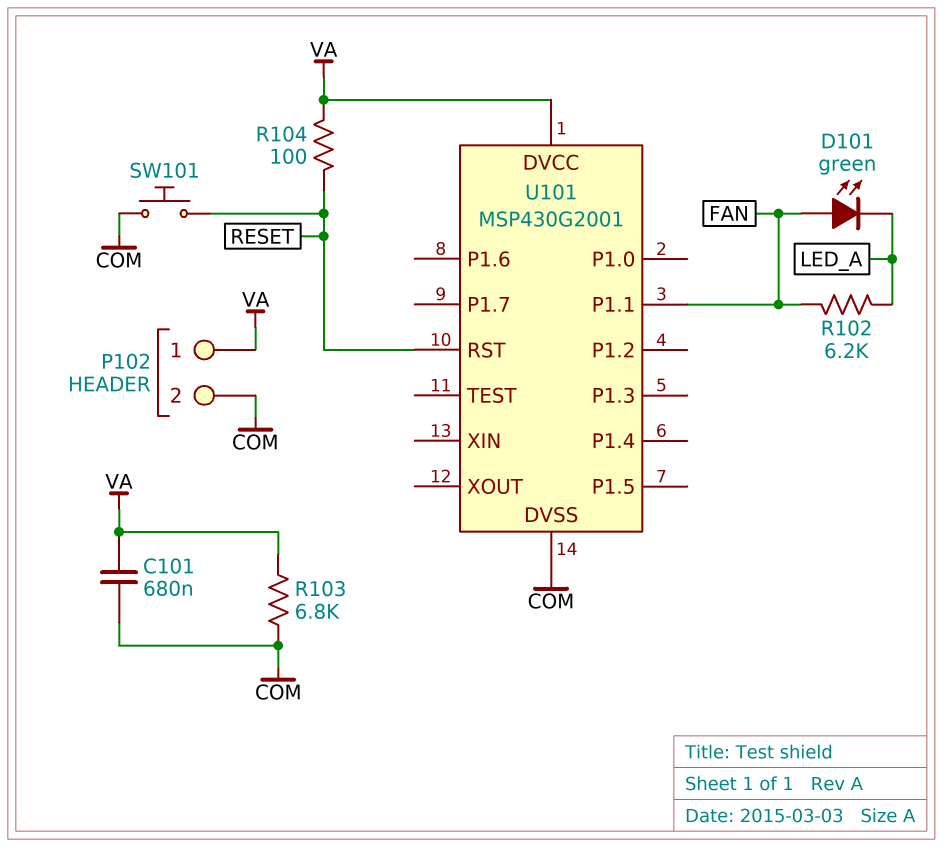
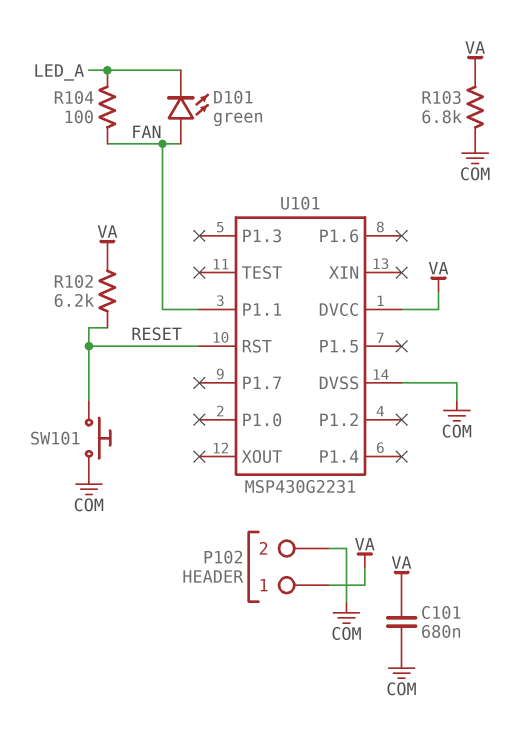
R102: 6.2k (FAN, LED_A) -> 6.2k (RESET, VA)
R104: 100 (RESET, VA) -> 100 (FAN, LED_A)
U101: MSP430G2001 -> MSP430G2231

